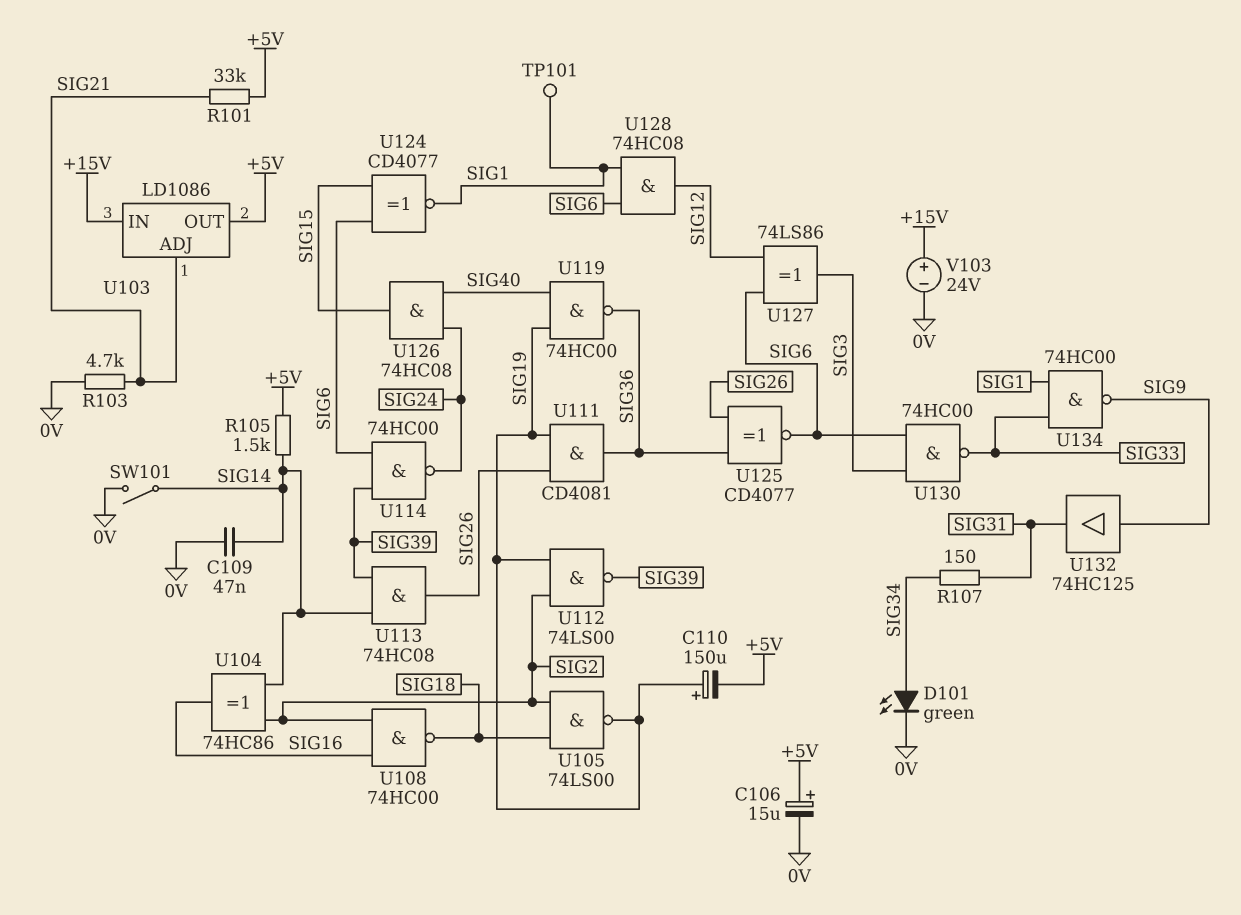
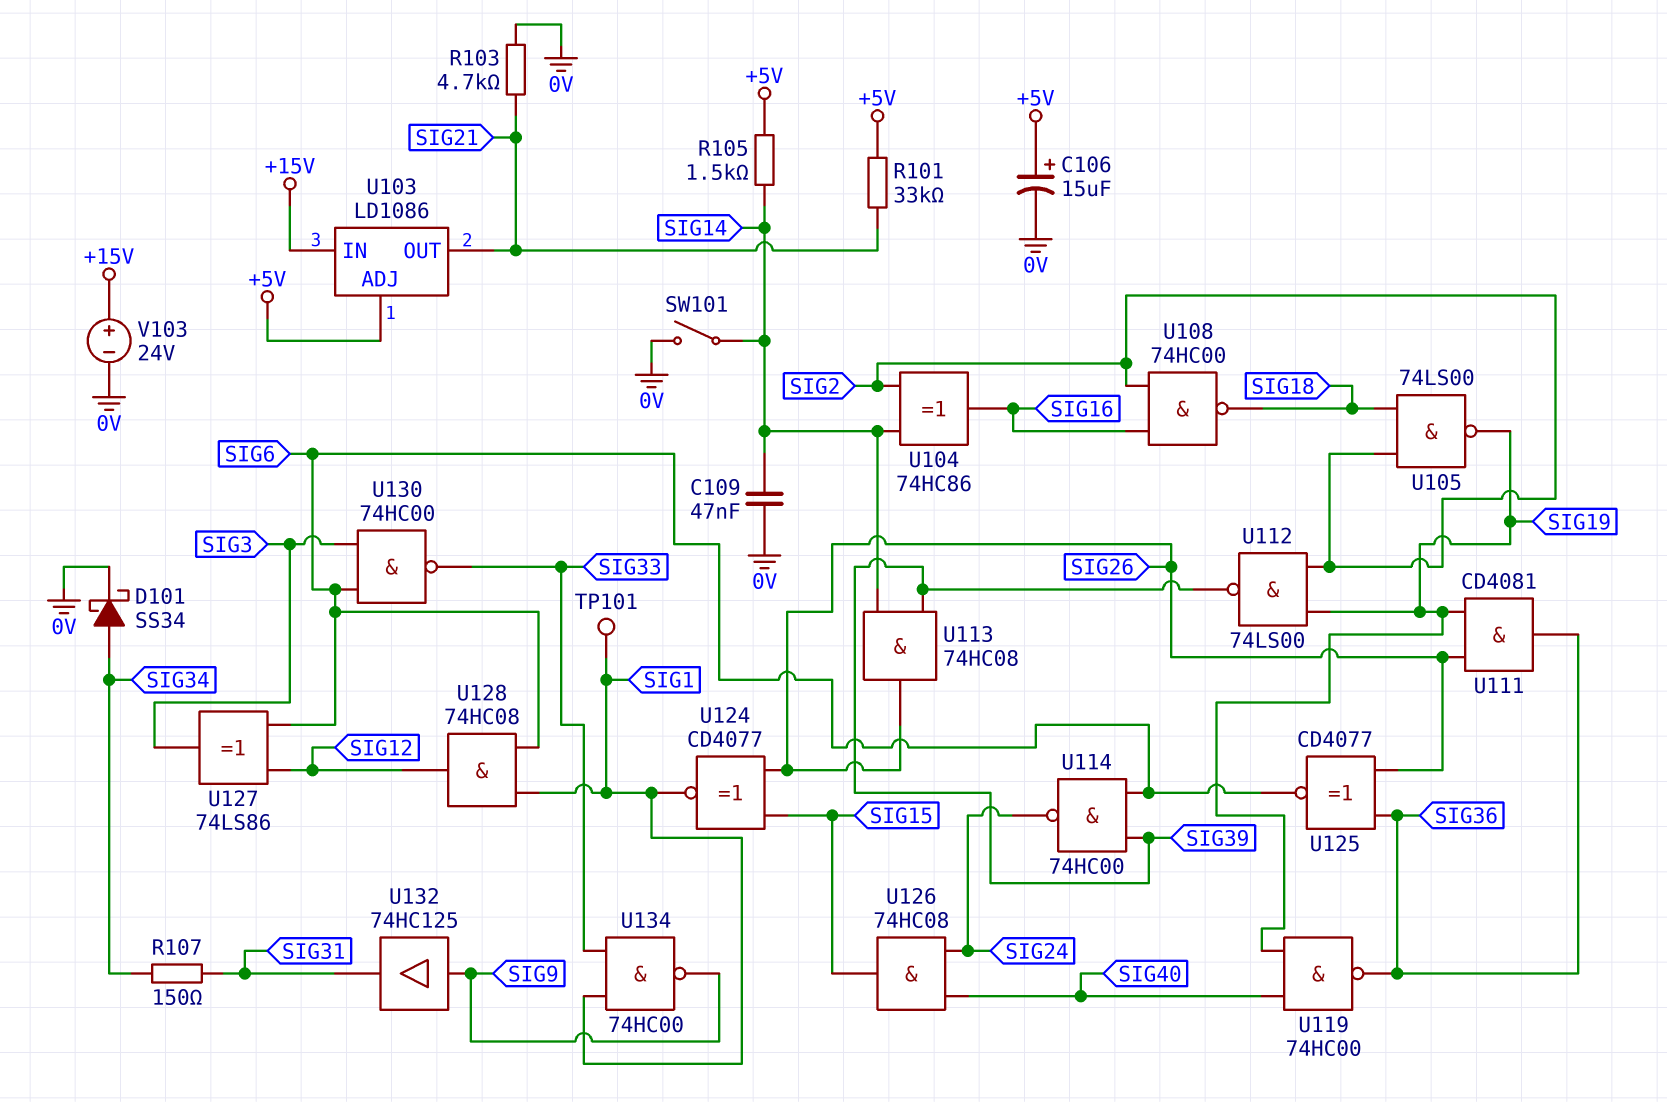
C110: 150uF (plus SIG19, minus +5V) -> none
D101: LED green (A SIG34, K 0V) -> schottky SS34 (A SIG34, K 0V)
U103 pin ADJ: SIG21 -> +5V
U103 pin OUT: +5V -> SIG21
U124: XNOR CD4077 (in SIG6, in SIG15, out SIG1) -> XNOR CD4077 (in SIG15, in SIG26, out SIG1)

